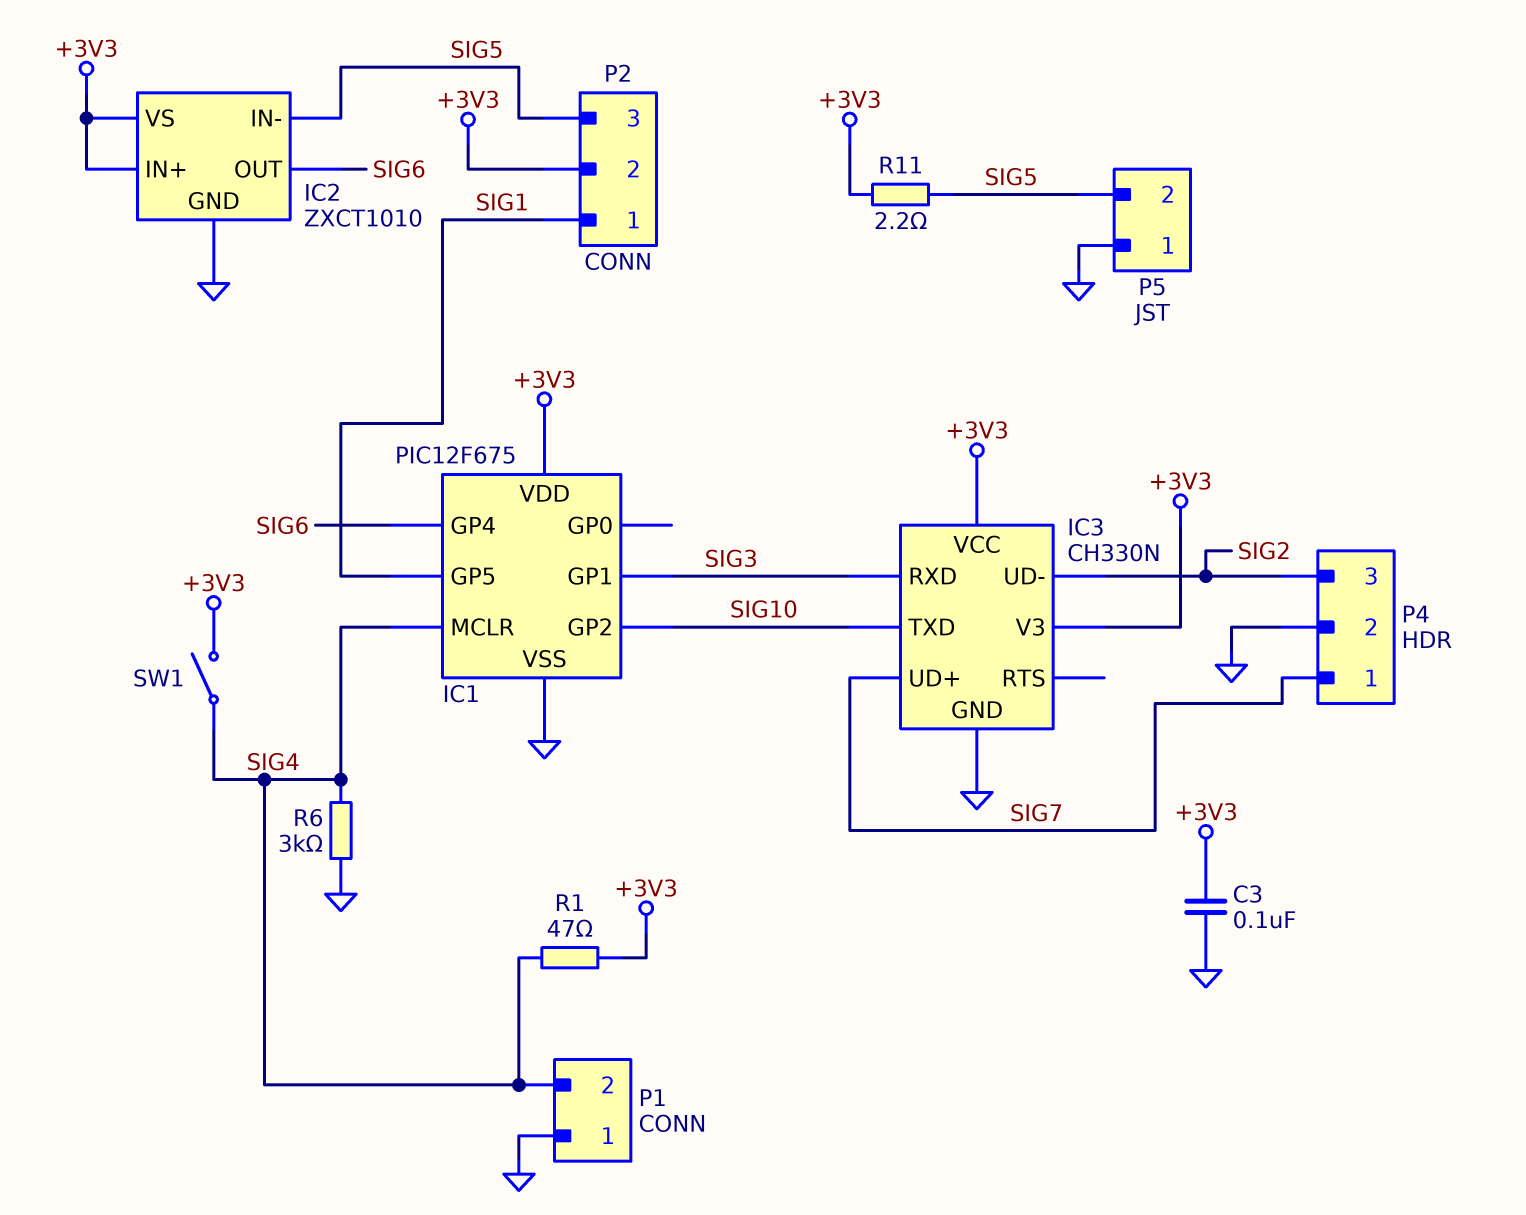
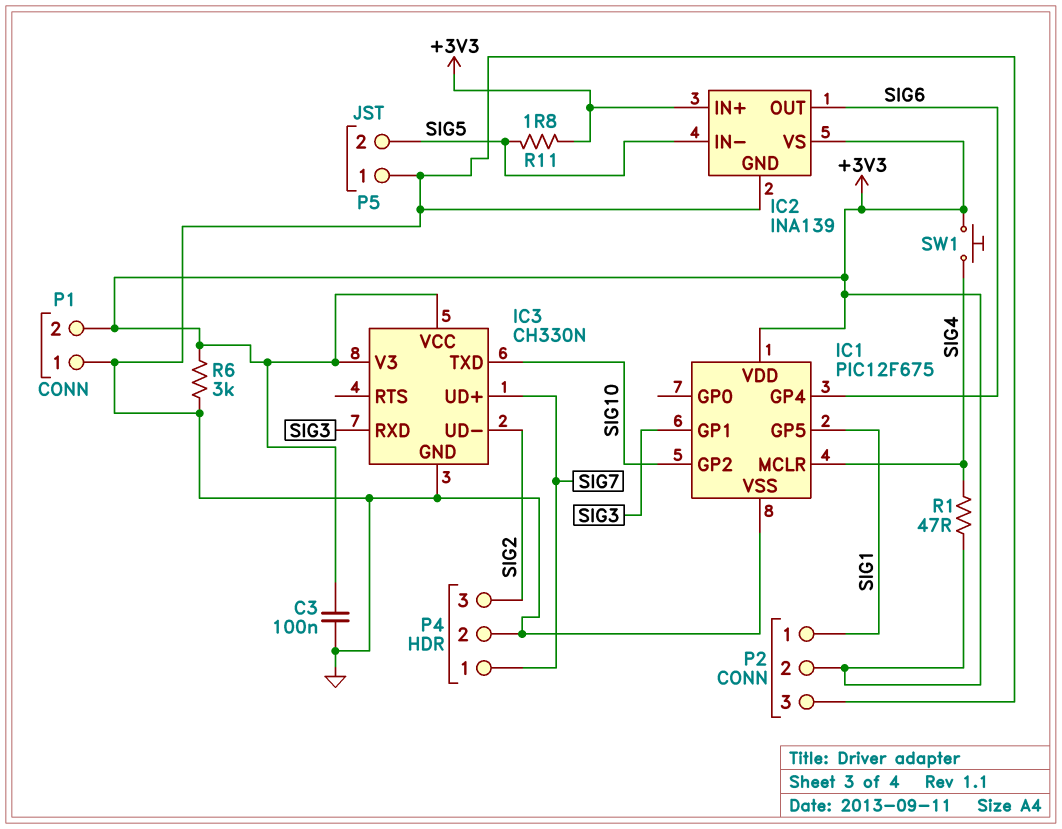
IC2: ZXCT1010 -> INA139
P1 pin 2: SIG4 -> +3V3
P2 pin 3: SIG5 -> GND
R6: 3k (GND, SIG4) -> 3k (+3V3, GND)
R11: 2.2 (+3V3, SIG5) -> 1.8 (+3V3, SIG5)
SW1: switch (+3V3, SIG4) -> button (+3V3, SIG4)

